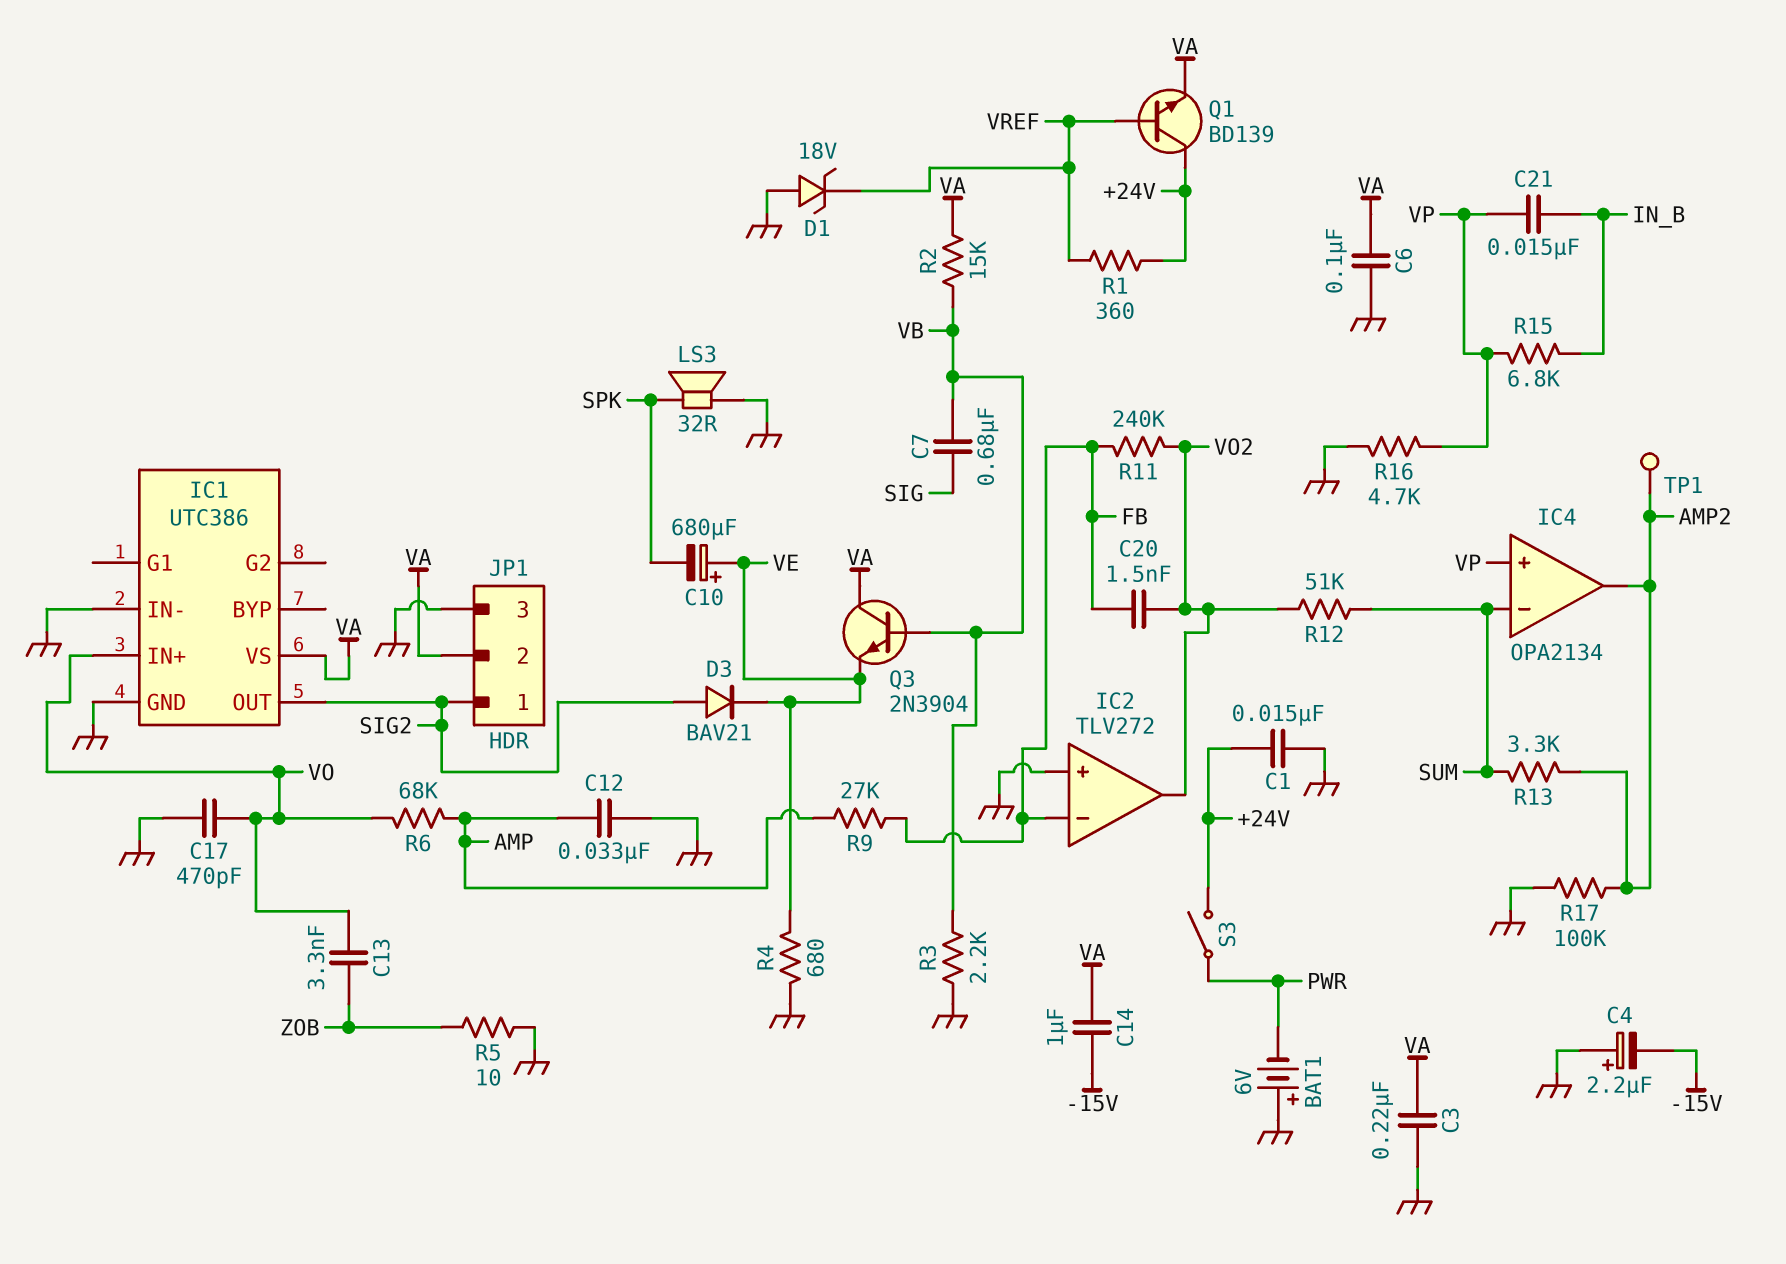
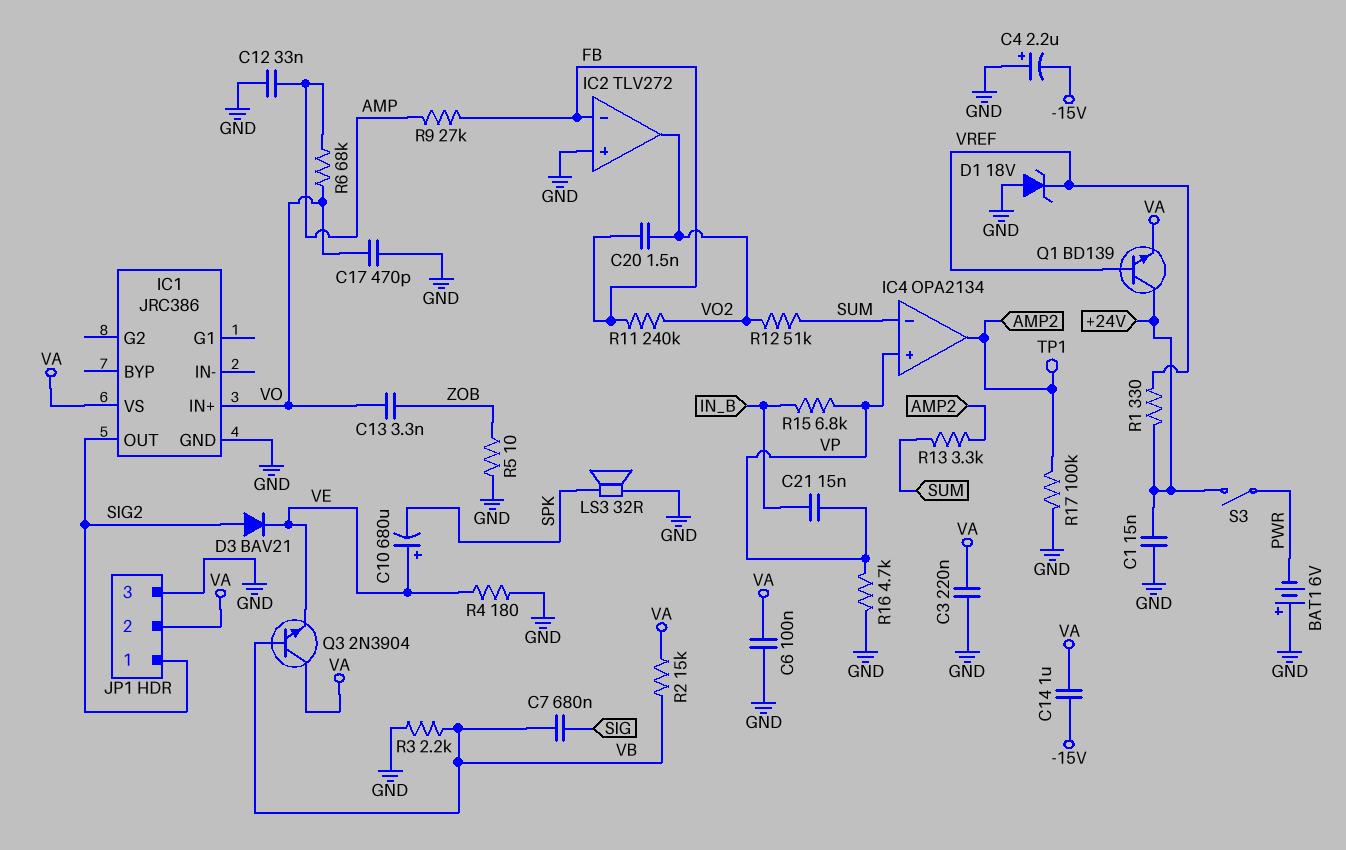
IC1: UTC386 -> JRC386
IC1 pin IN-: GND -> none
R1: 360 (+24V, VREF) -> 330 (+24V, VREF)
R4: 680 (GND, VE) -> 180 (GND, VE)

